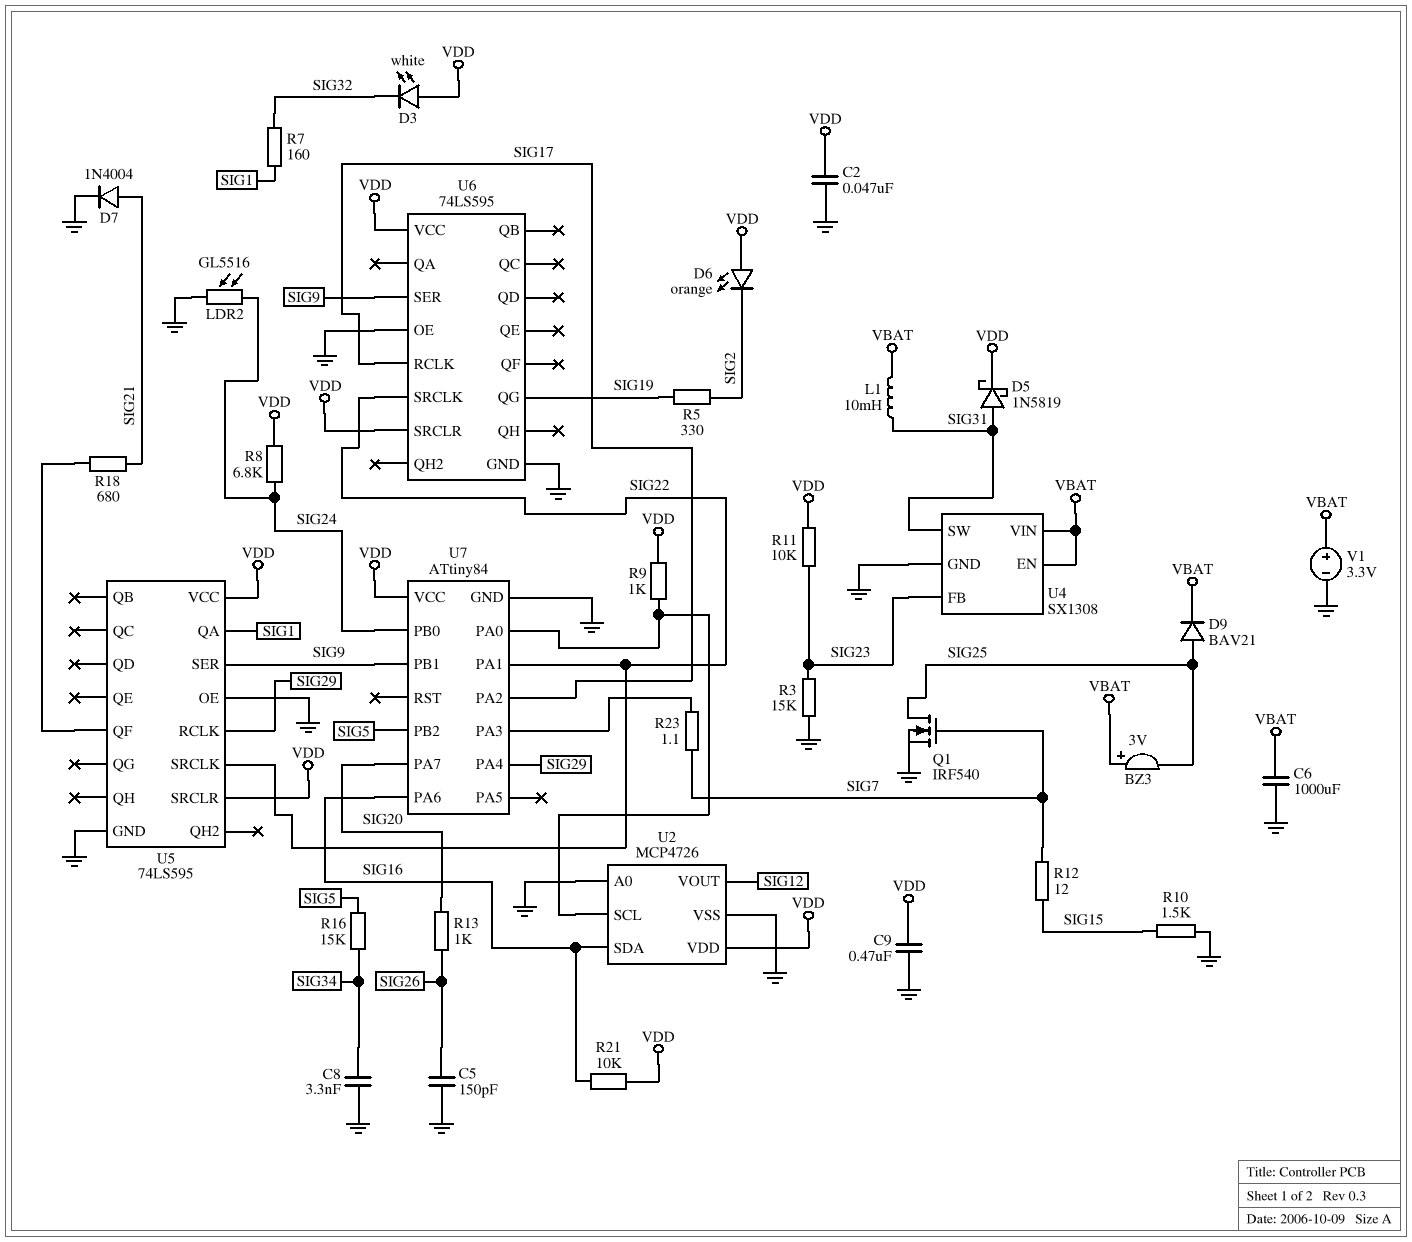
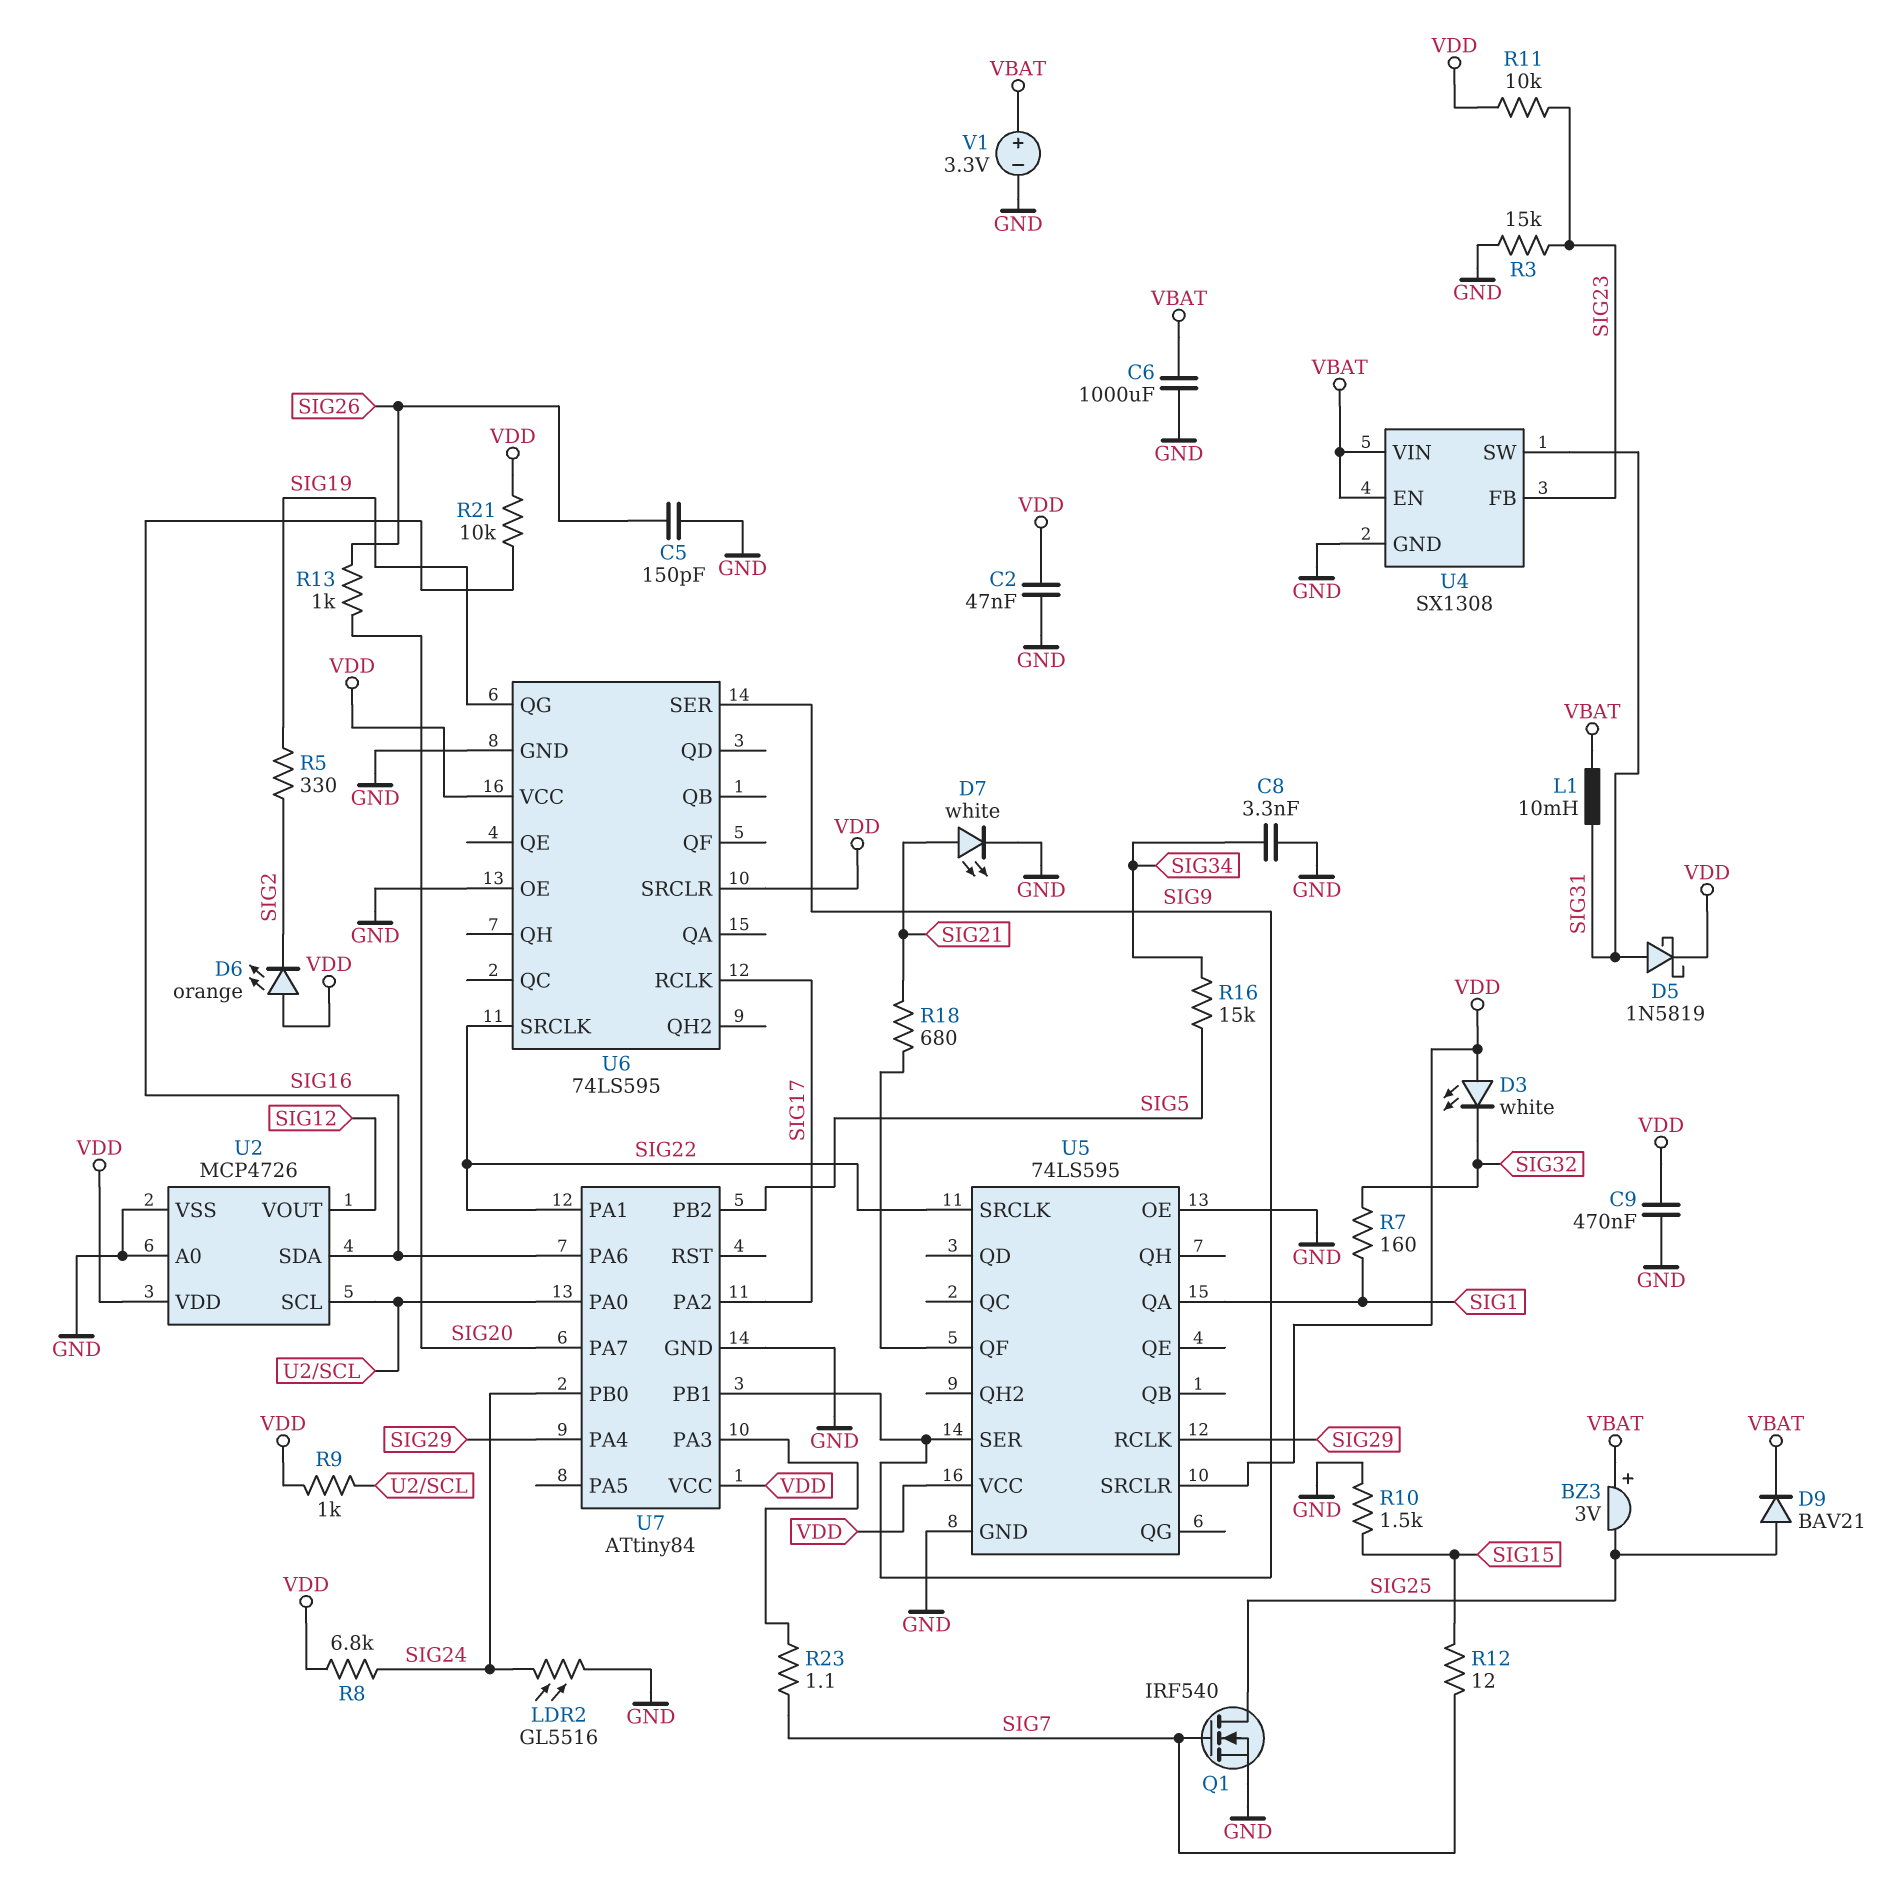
D7: diode 1N4004 (A SIG21, K GND) -> LED white (A SIG21, K GND)

